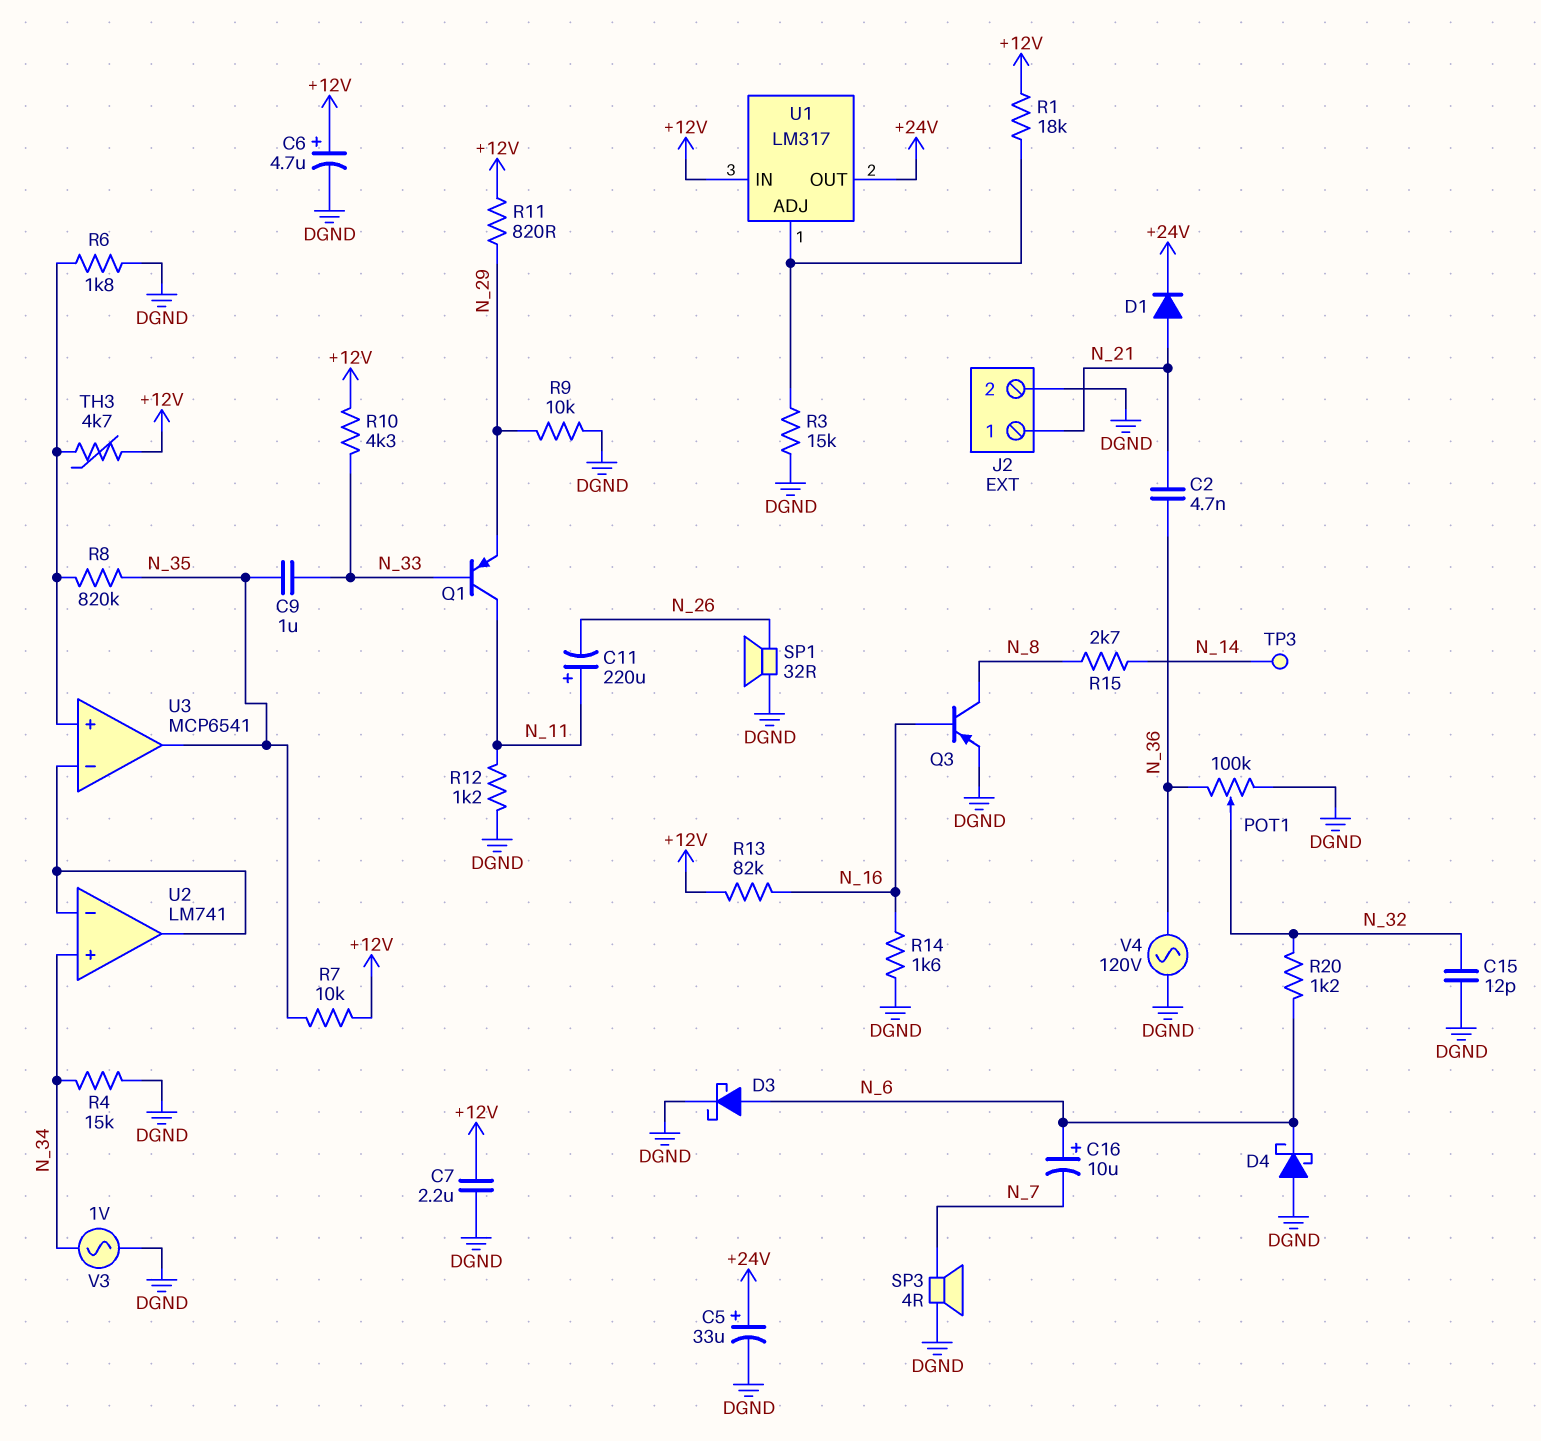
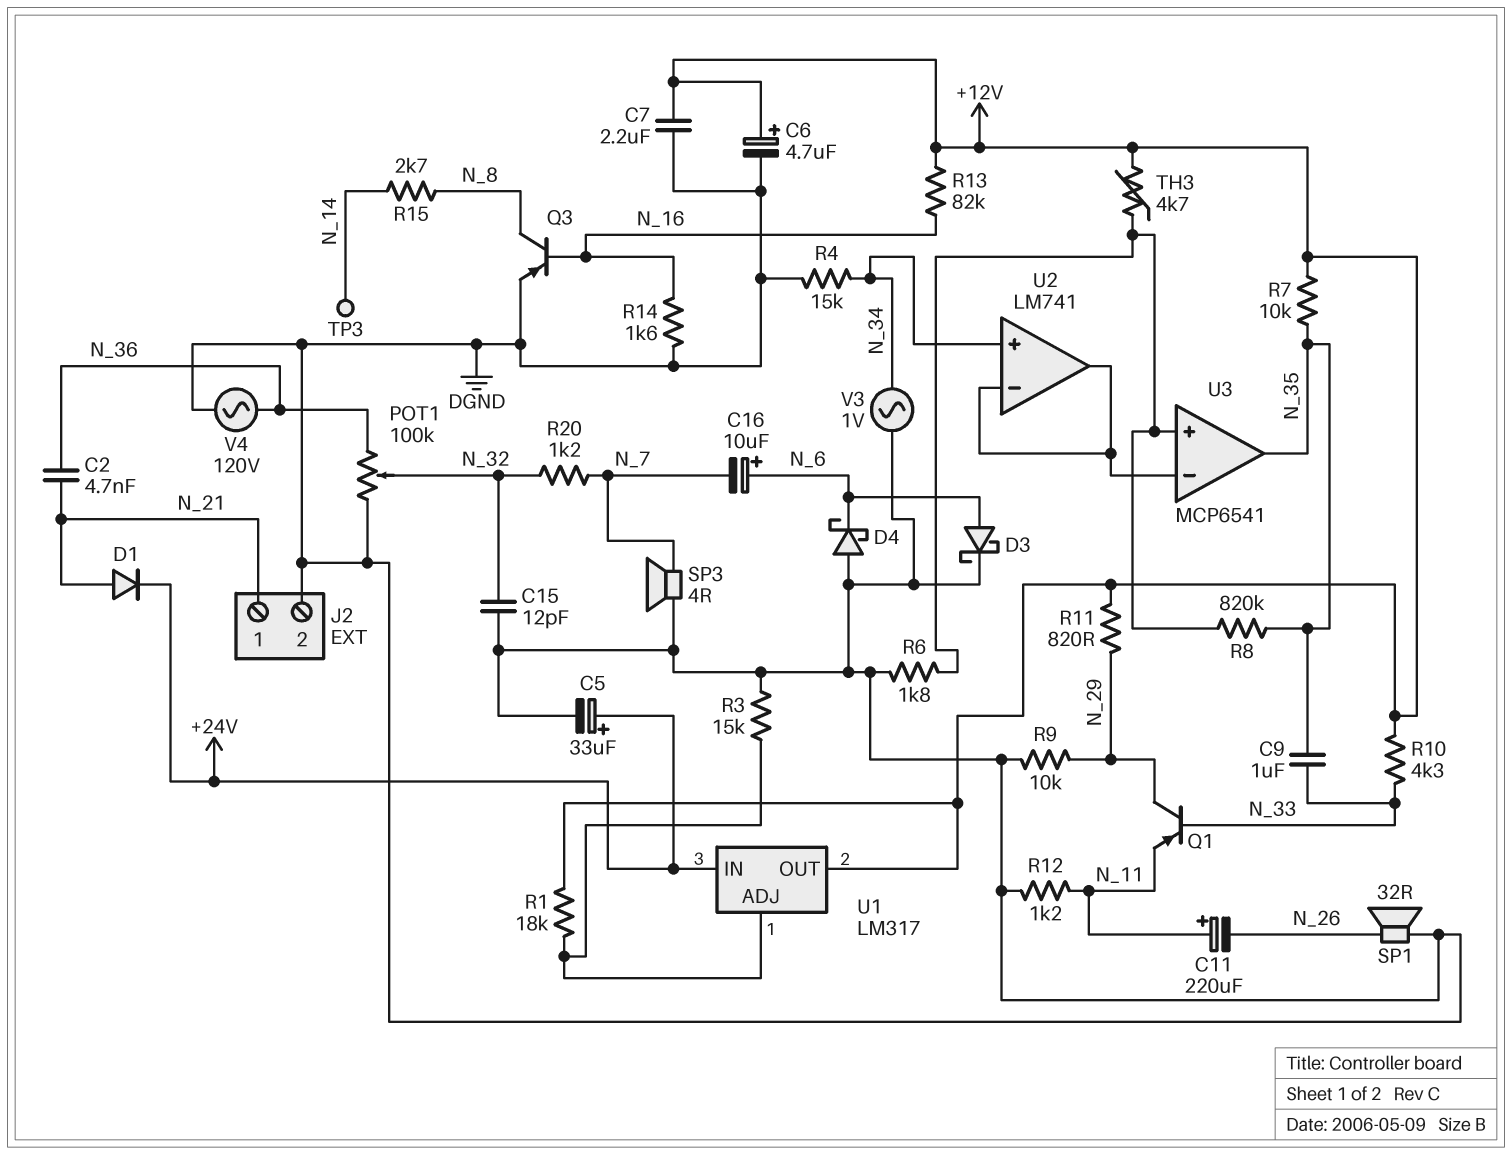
Q1: PNP (B N_33, C N_11, E N_29) -> PNP (B N_33, C N_29, E N_11)
R20: 1.2k (N_6, N_32) -> 1.2k (N_7, N_32)
U1 pin IN: +12V -> +24V
U1 pin OUT: +24V -> +12V

